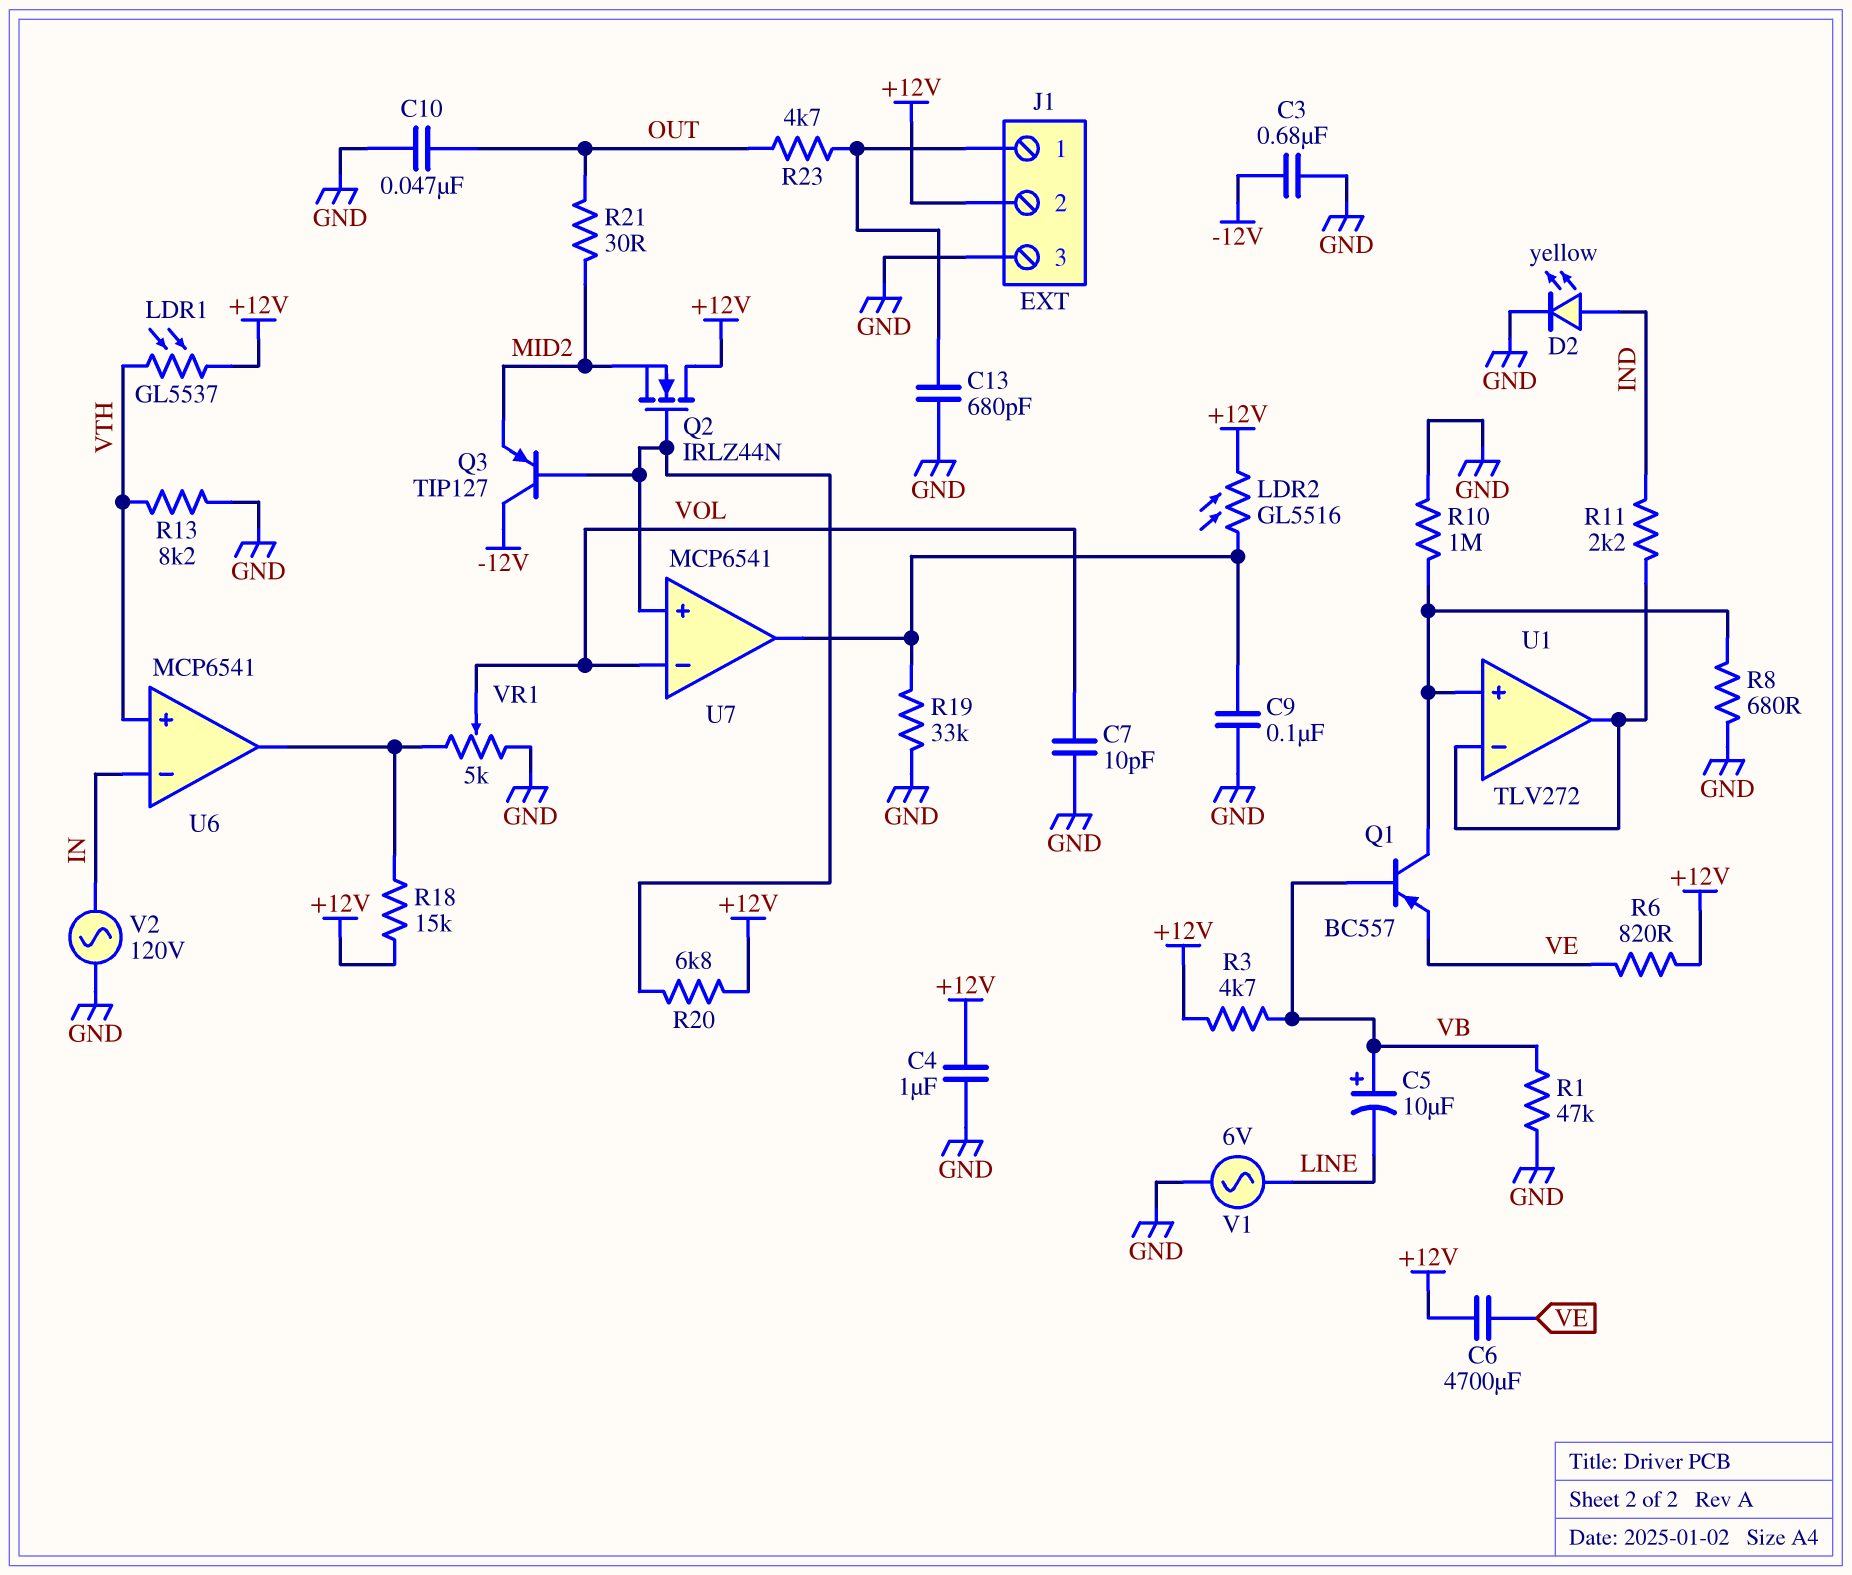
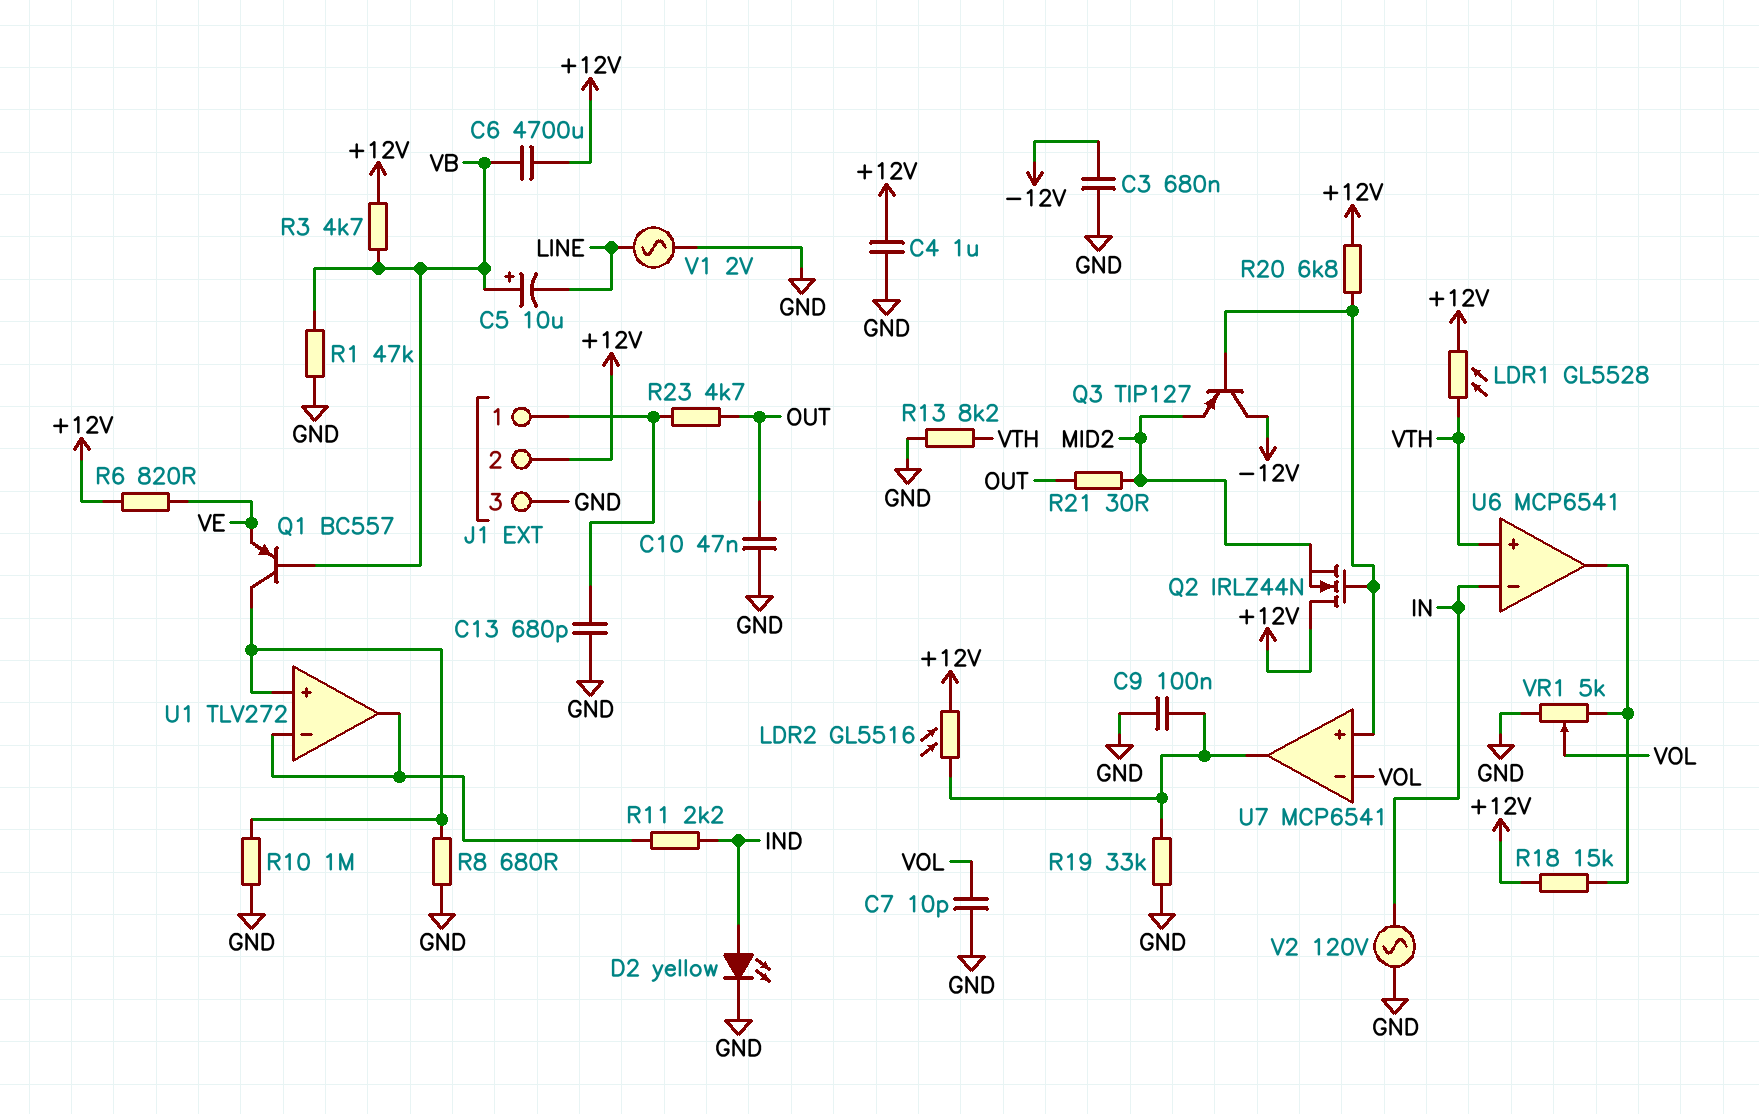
C6: 4700uF (+12V, VE) -> 4700uF (+12V, VB)
LDR1: GL5537 (+12V, VTH) -> GL5528 (+12V, VTH)
V1: AC 6V (GND, LINE) -> AC 2V (GND, LINE)

